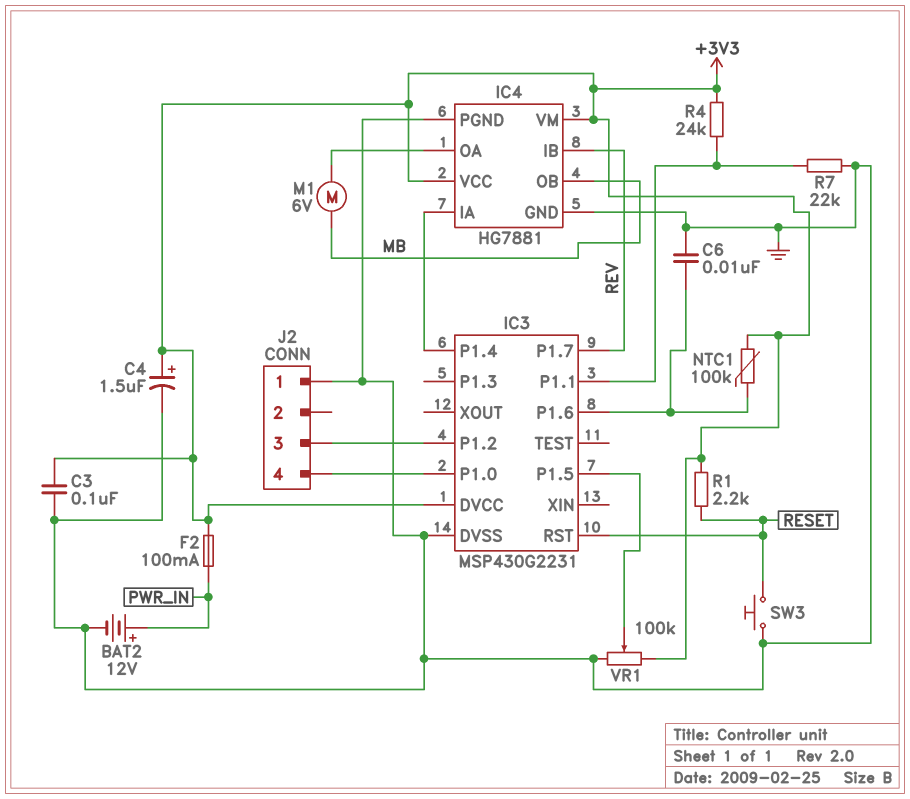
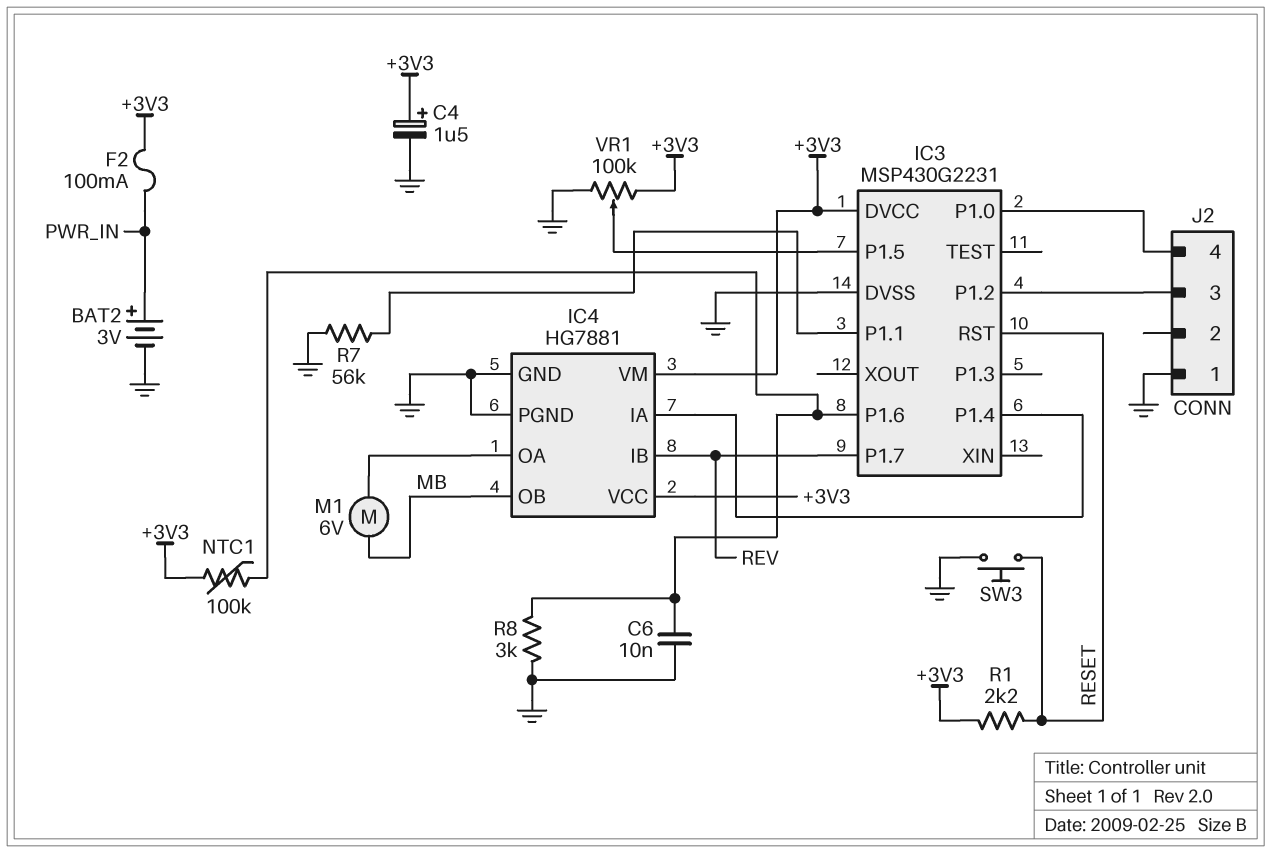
BAT2: 12V (plus PWR_IN, minus GND) -> 3V (plus PWR_IN, minus GND)
C3: 100nF (+3V3, GND) -> none
R4: 24k (+3V3, IC3/P1.1) -> none
R7: 22k (GND, IC3/P1.1) -> 56k (GND, IC3/P1.1)
R8: none -> 3k (GND, IC3/P1.6)

